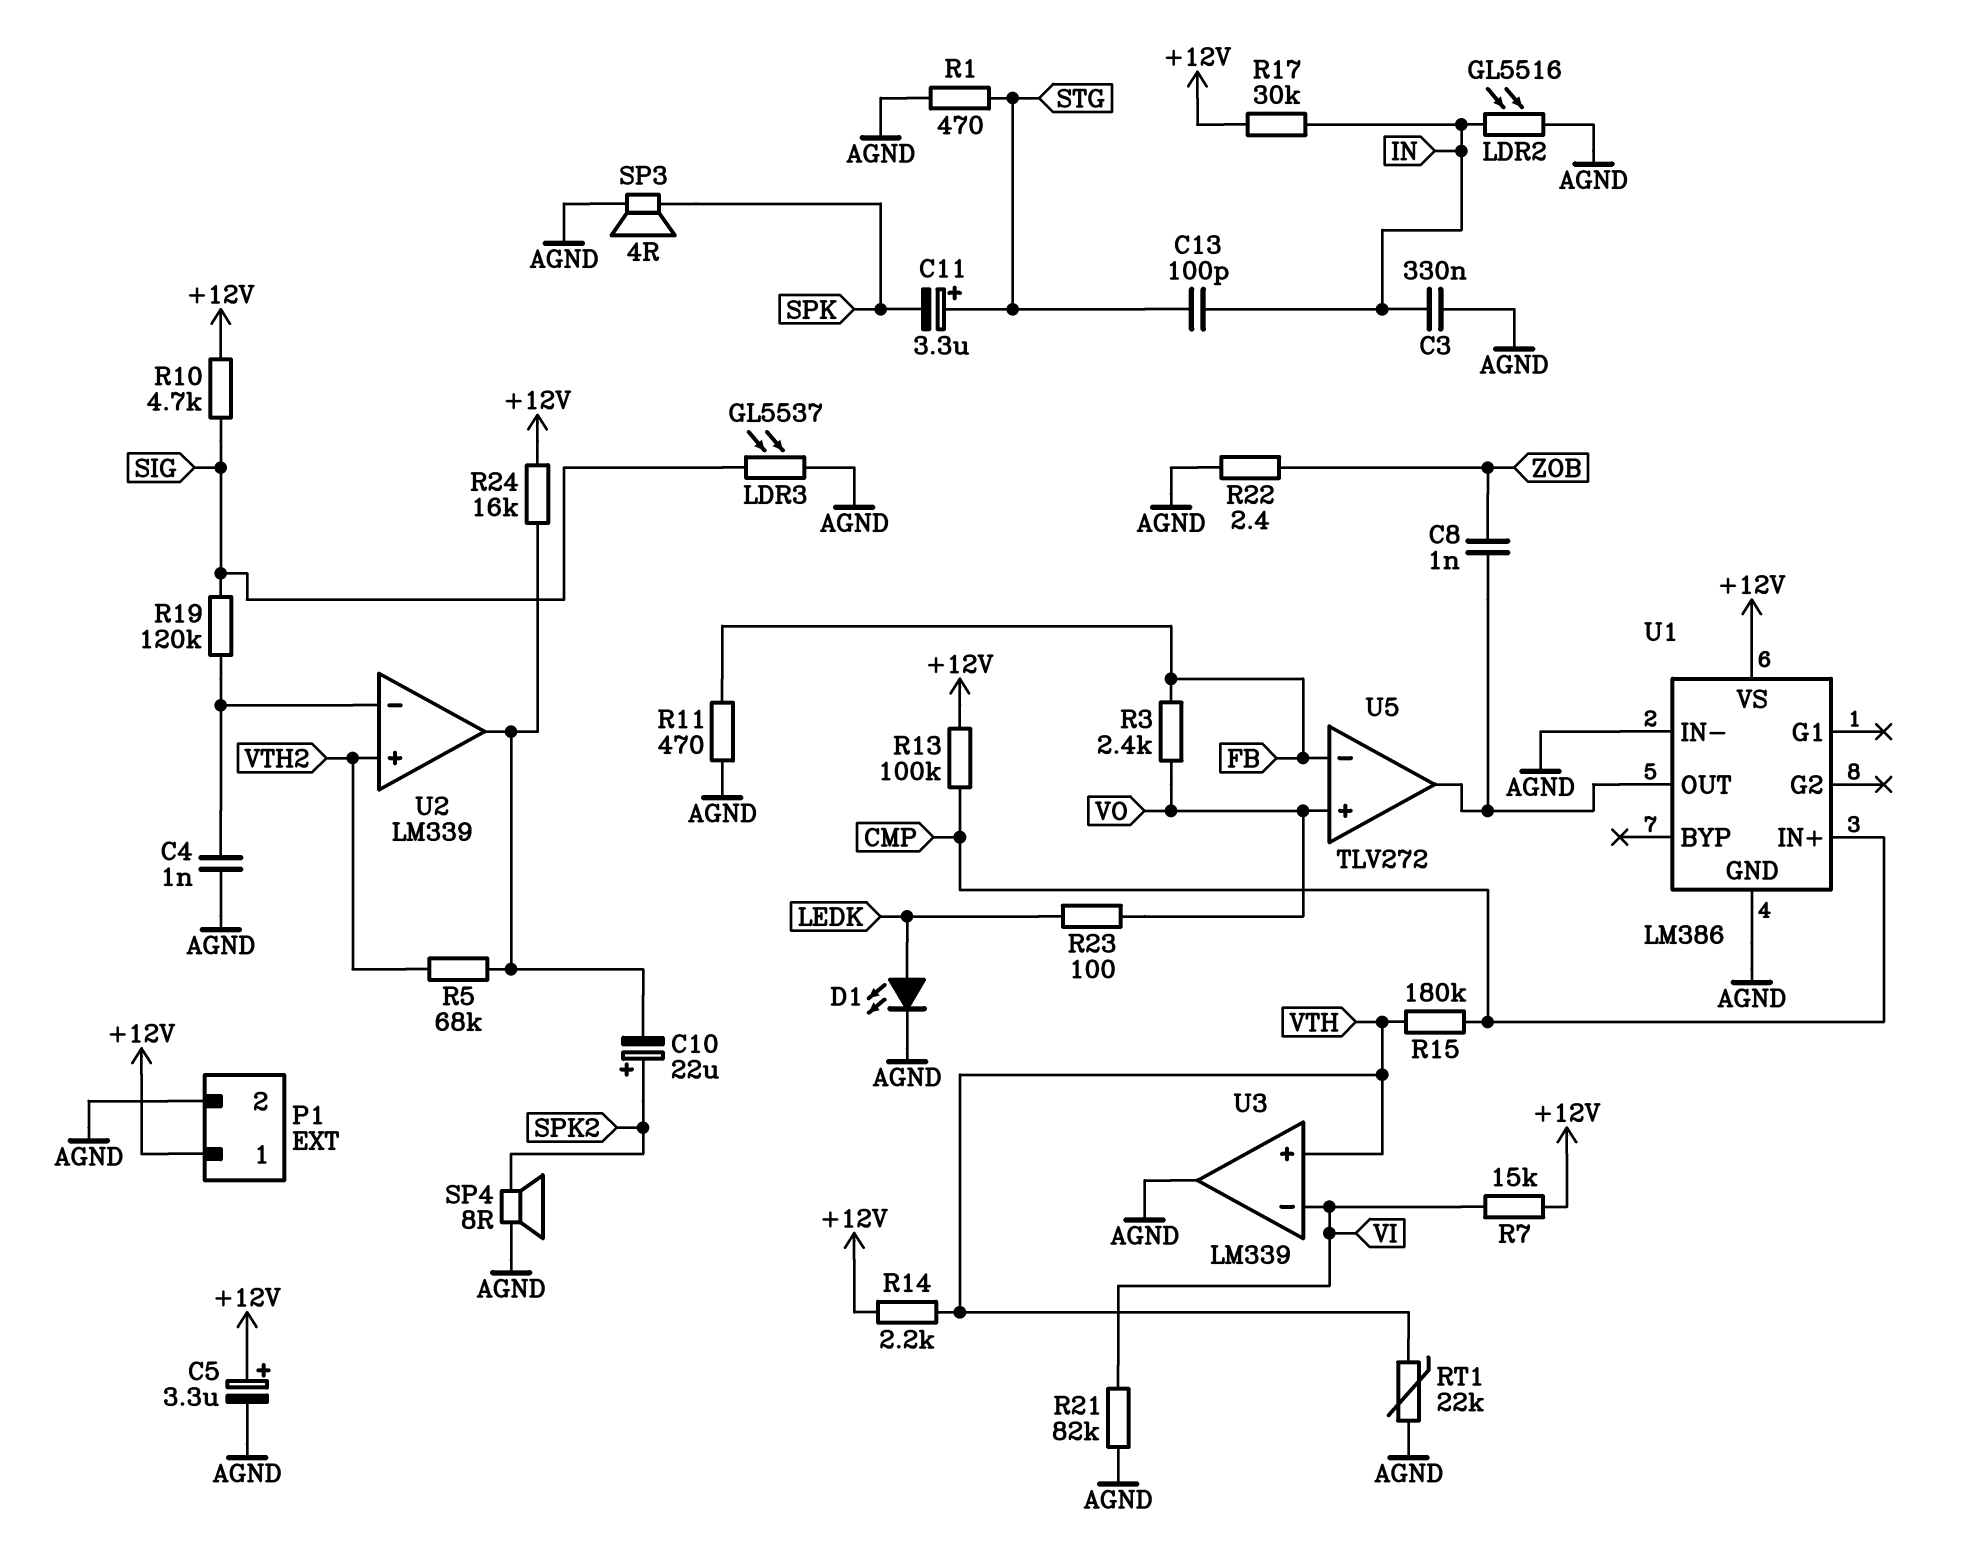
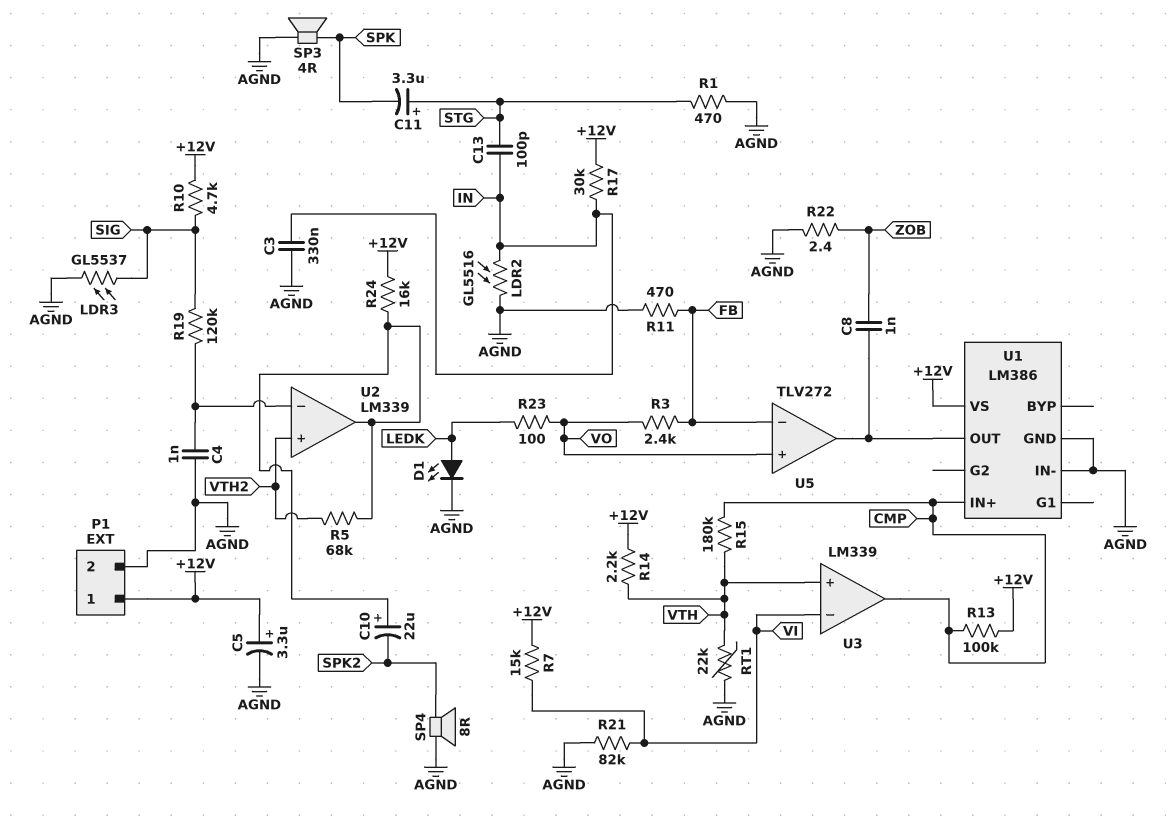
C10: 22uF (plus SPK2, minus U2/out) -> 22uF (plus U2/out, minus SPK2)
U3 pin out: AGND -> CMP

